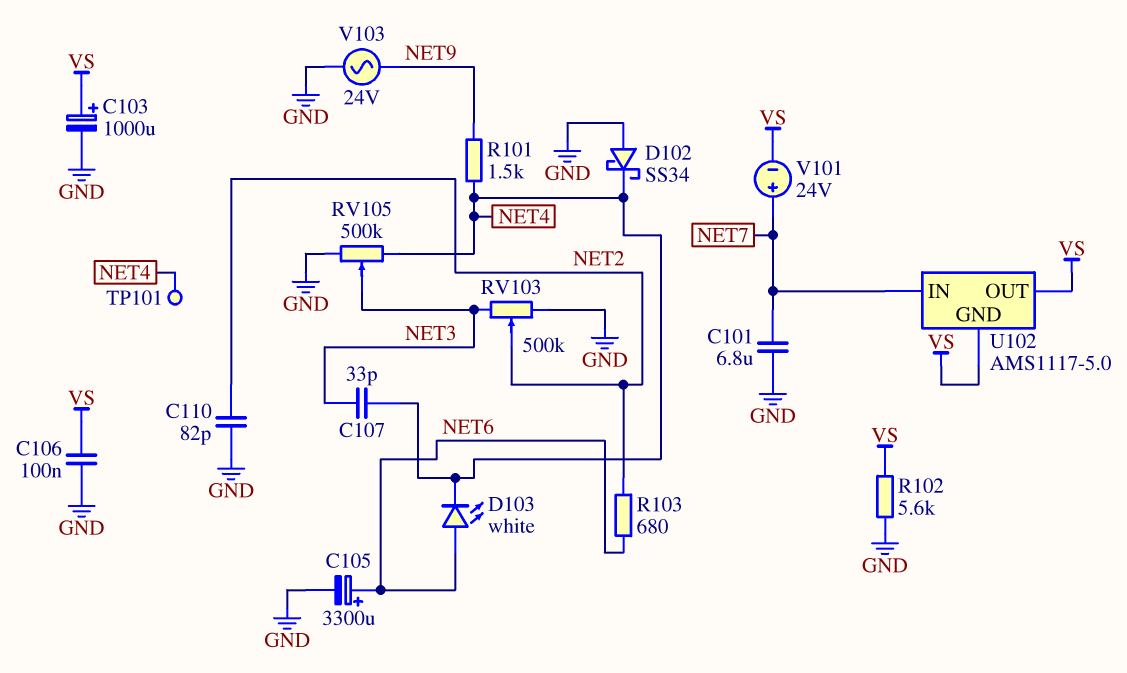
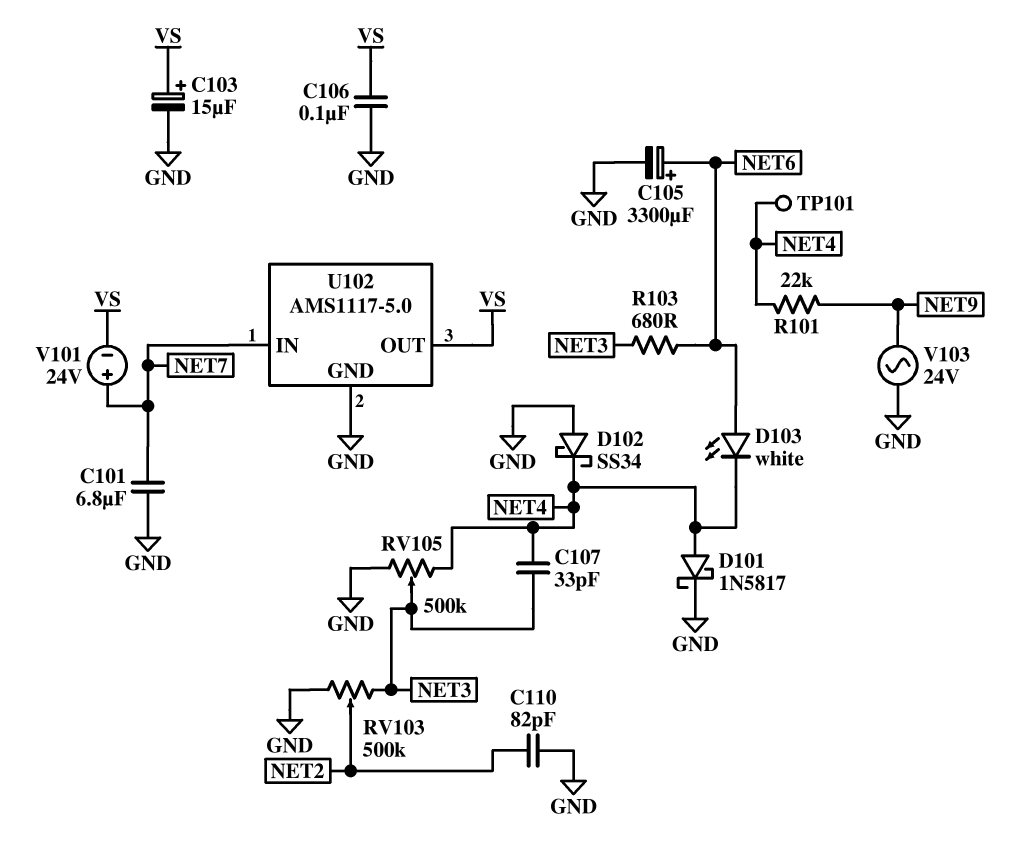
C103: 1000uF (plus VS, minus GND) -> 15uF (plus VS, minus GND)
D101: none -> schottky 1N5817 (A NET4, K GND)
R101: 1.5k (NET4, NET9) -> 22k (NET4, NET9)
R102: 5.6k (GND, VS) -> none
R103: 680 (NET2, NET6) -> 680 (NET3, NET6)
U102 pin GND: VS -> GND

